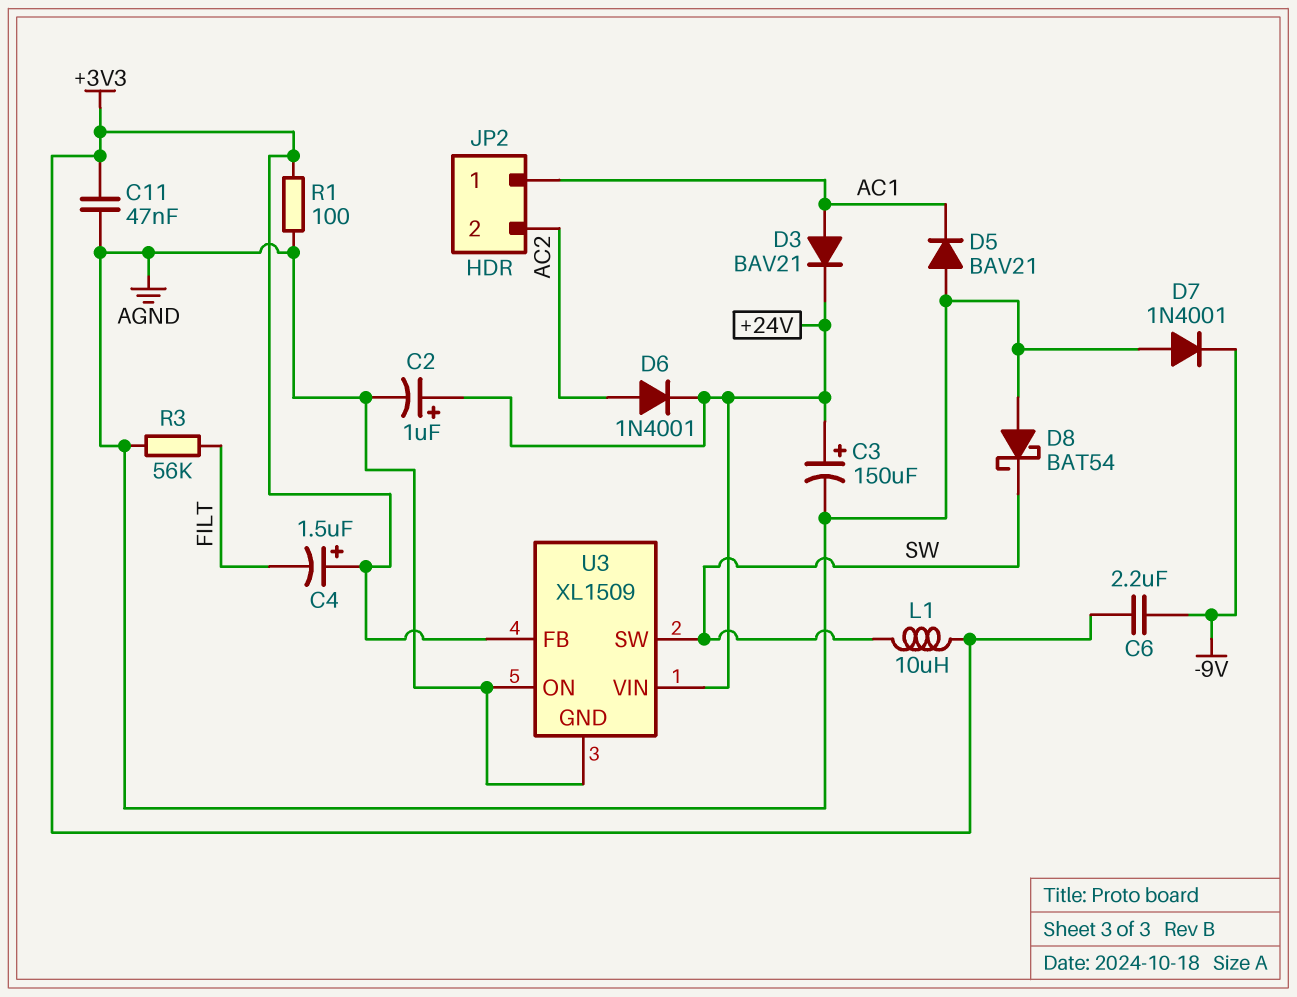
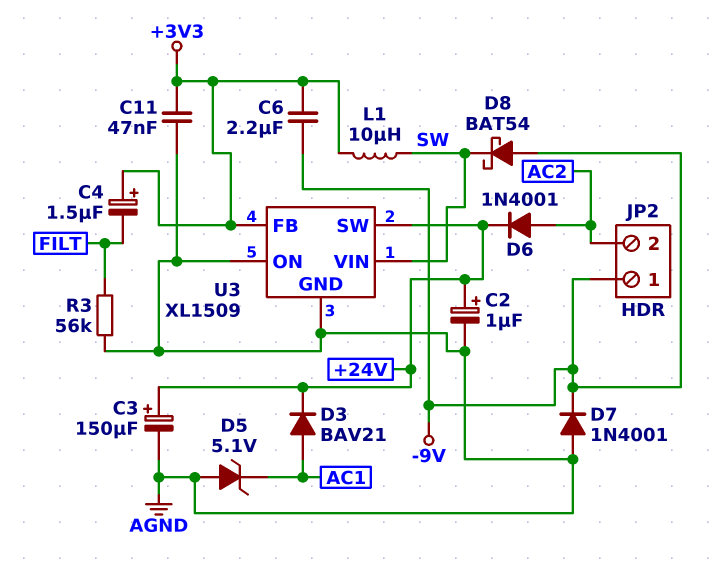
D5: diode BAV21 (A AGND, K AC1) -> zener 5.1V (A AGND, K AC1)
D8: schottky BAT54 (A AGND, K SW) -> schottky BAT54 (A -9V, K SW)
JP2 pin 1: AC1 -> -9V
R1: 100 (+3V3, AGND) -> none
U3 pin SW: SW -> +24V
U3 pin VIN: +24V -> SW

